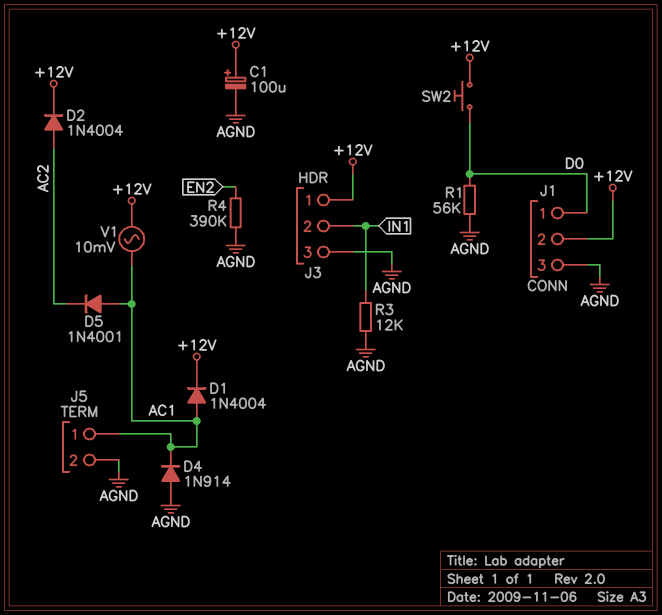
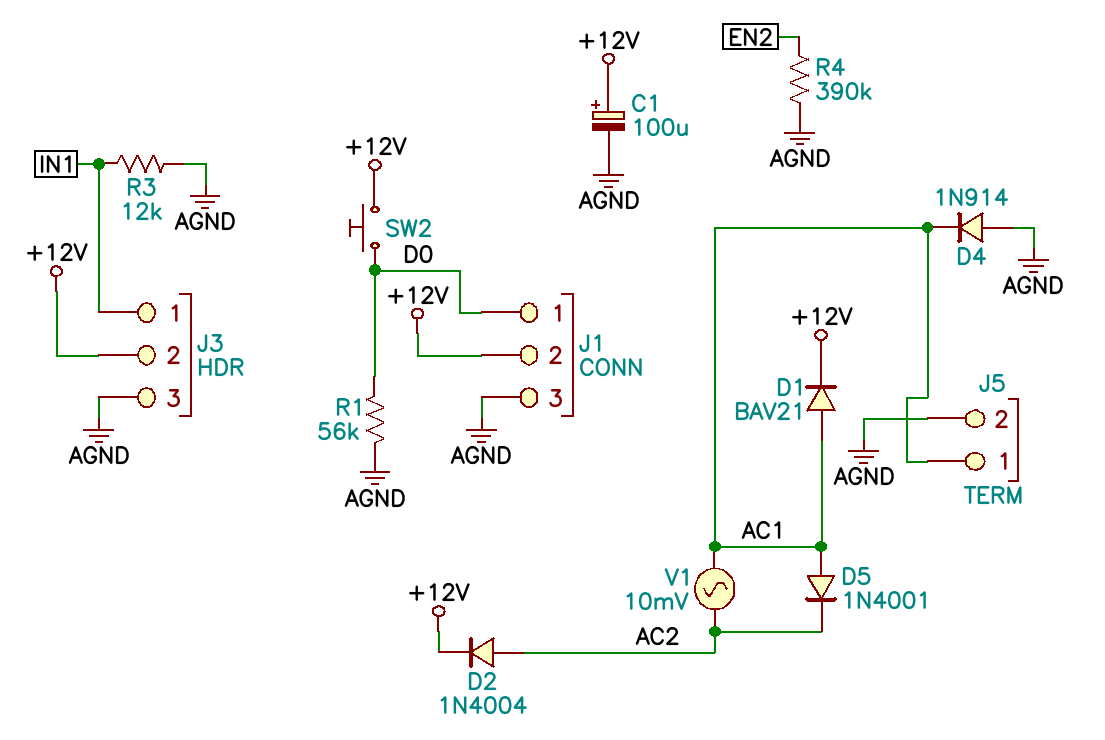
D1: diode 1N4004 (A AC1, K +12V) -> diode BAV21 (A AC1, K +12V)
J3 pin 1: +12V -> IN1
J3 pin 2: IN1 -> +12V
V1: AC 10mV (+12V, AC1) -> AC 10mV (AC1, AC2)

